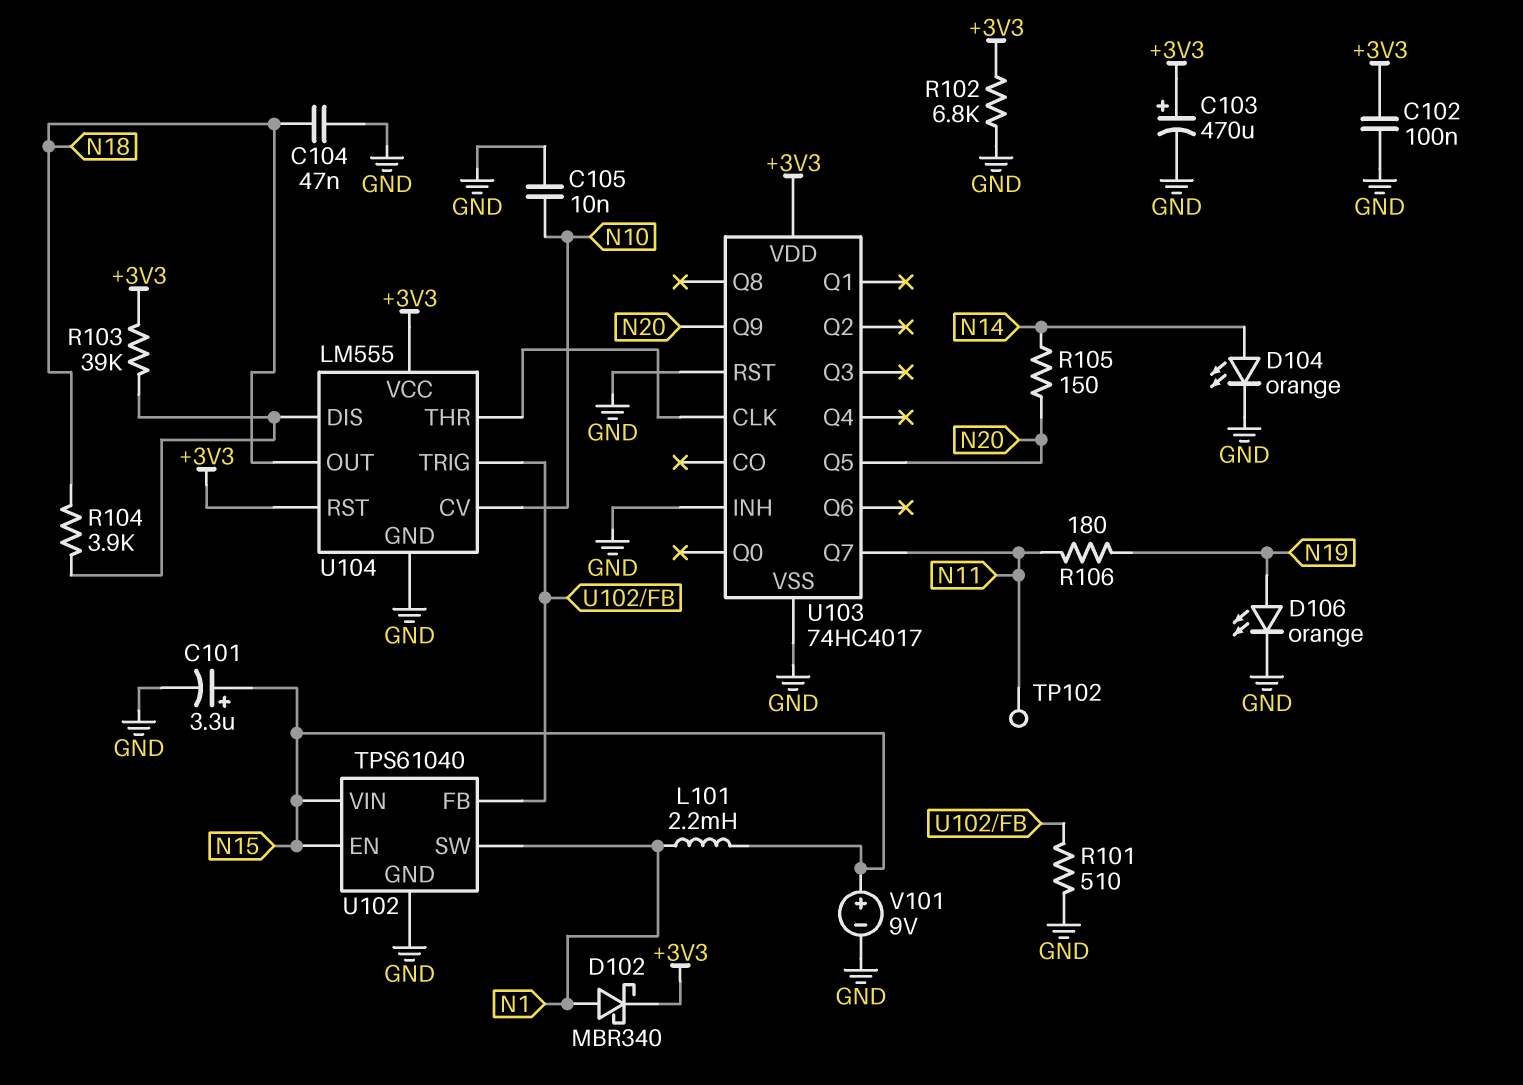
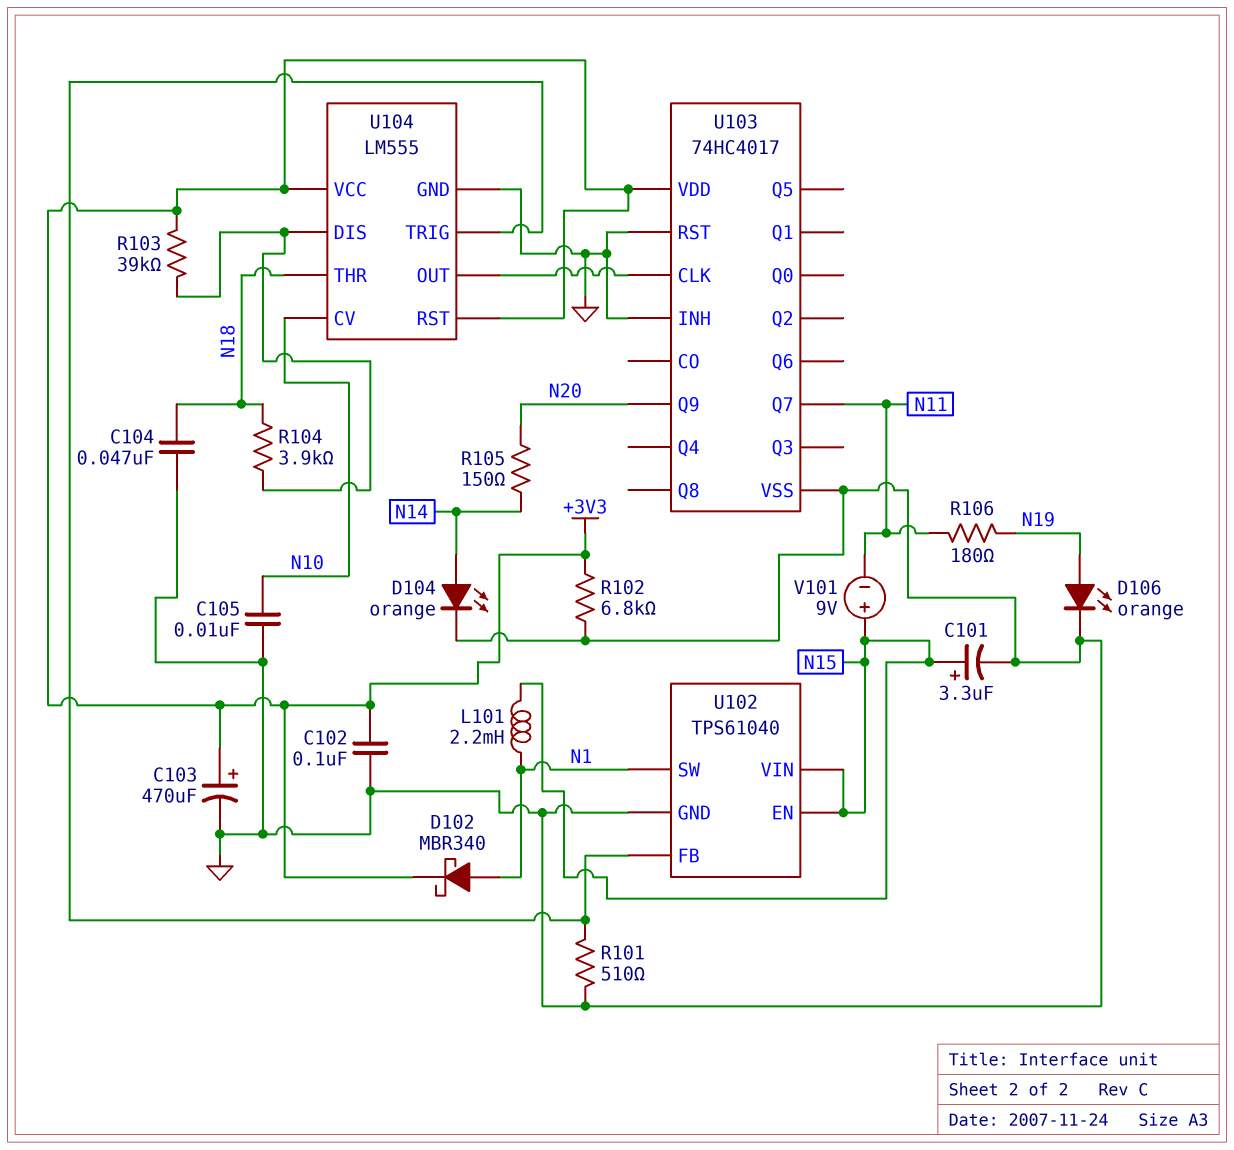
TP102: test point (N11) -> none
U103 pin Q5: N20 -> none
U104 pin OUT: N18 -> U103/CLK
U104 pin THR: U103/CLK -> N18
V101: 9V (plus N15, minus GND) -> 9V (plus N15, minus N11)

